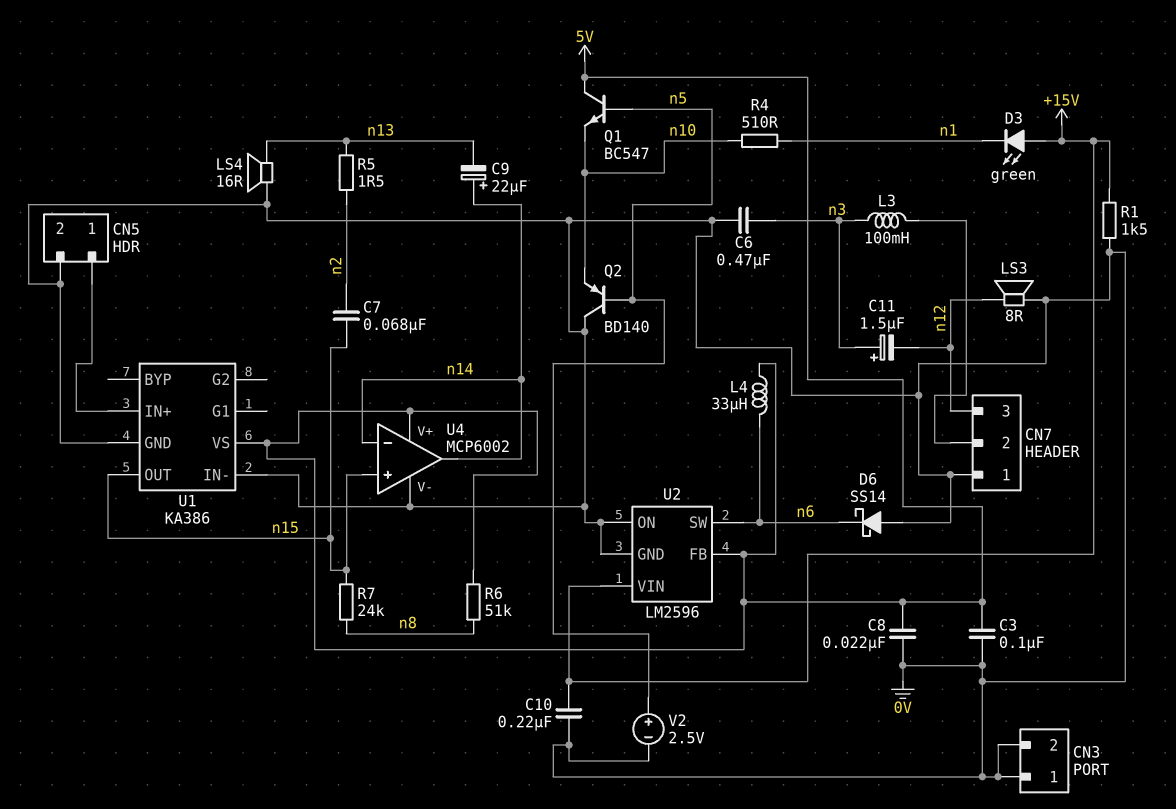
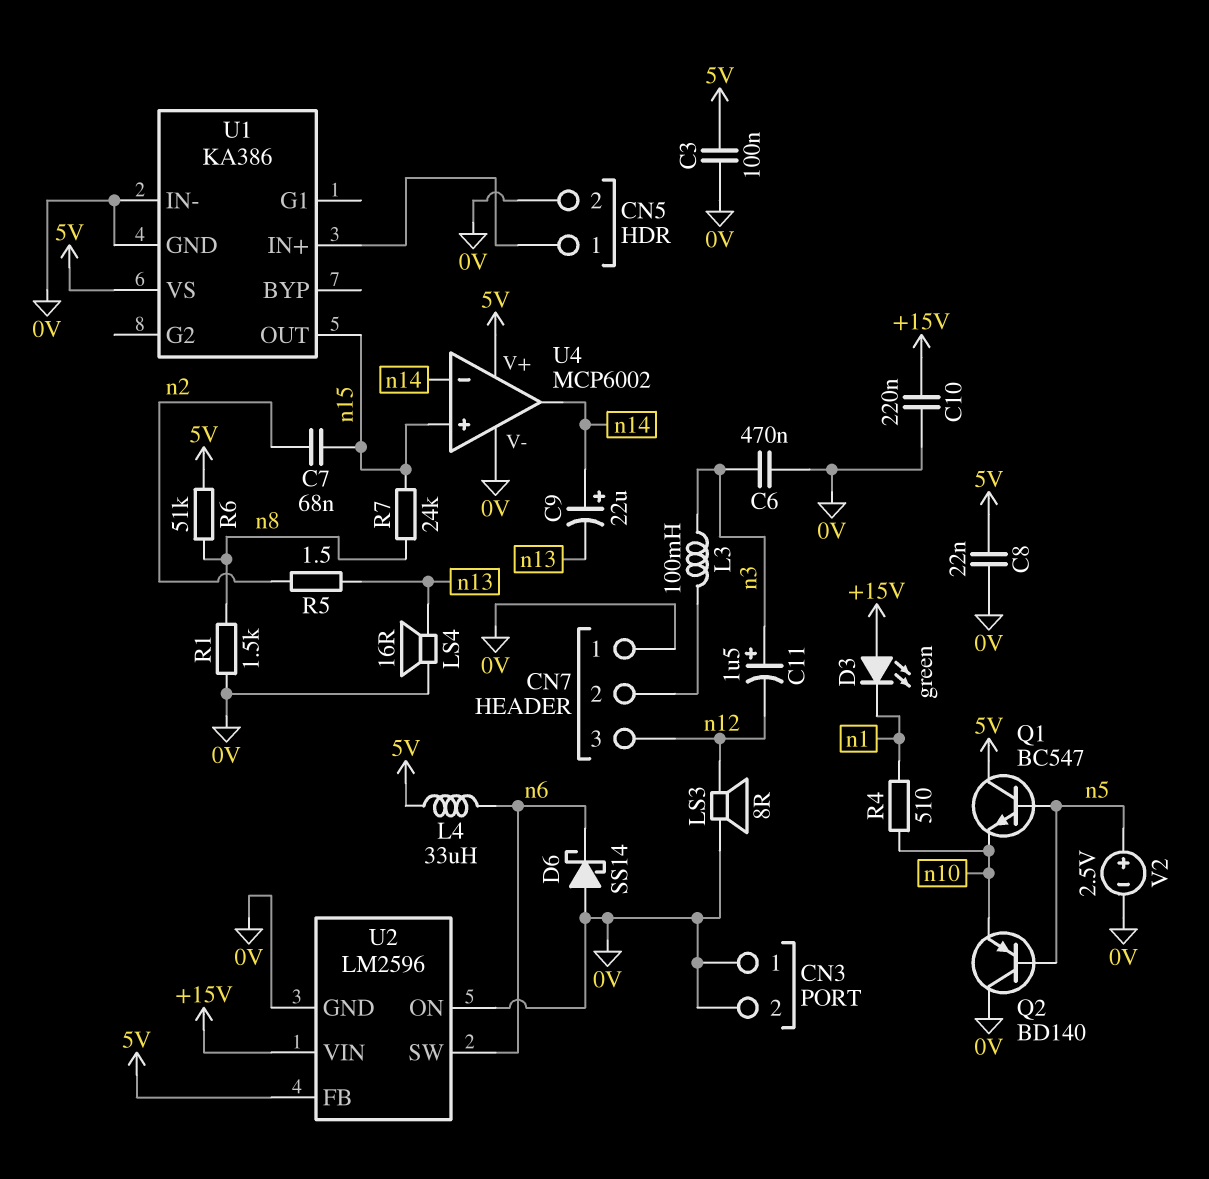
R1: 1.5k (+15V, 0V) -> 1.5k (0V, n8)

